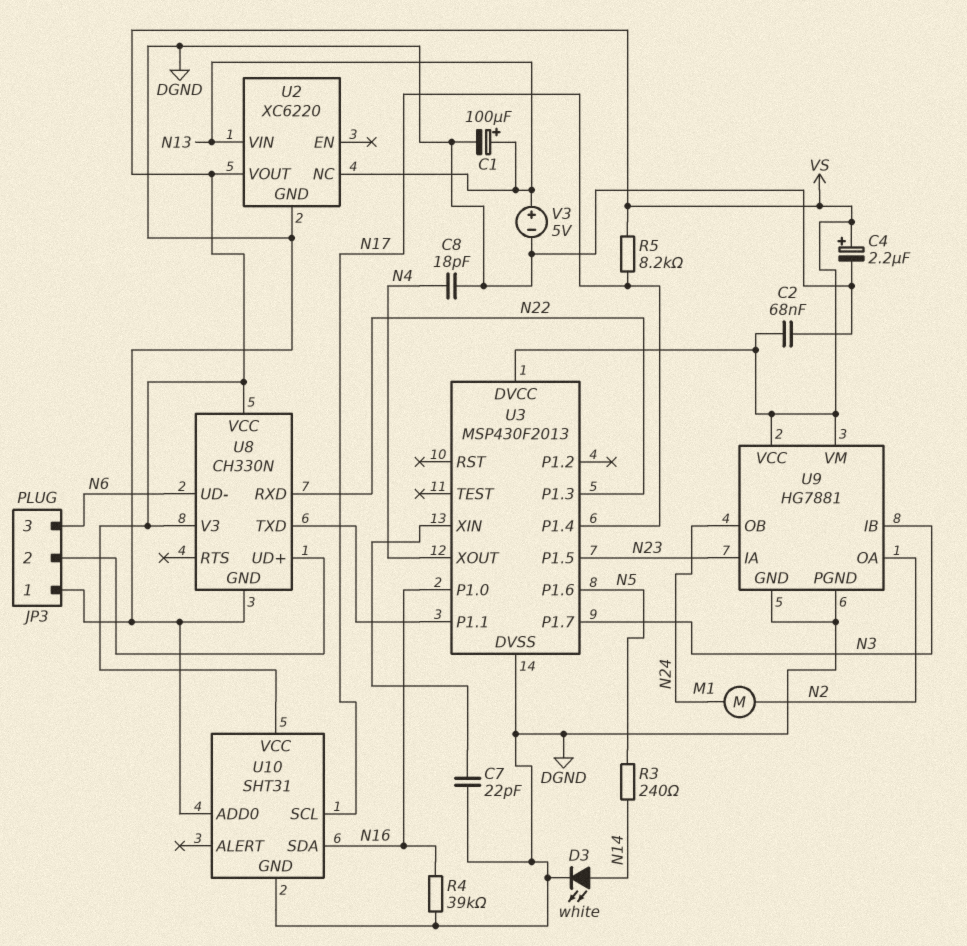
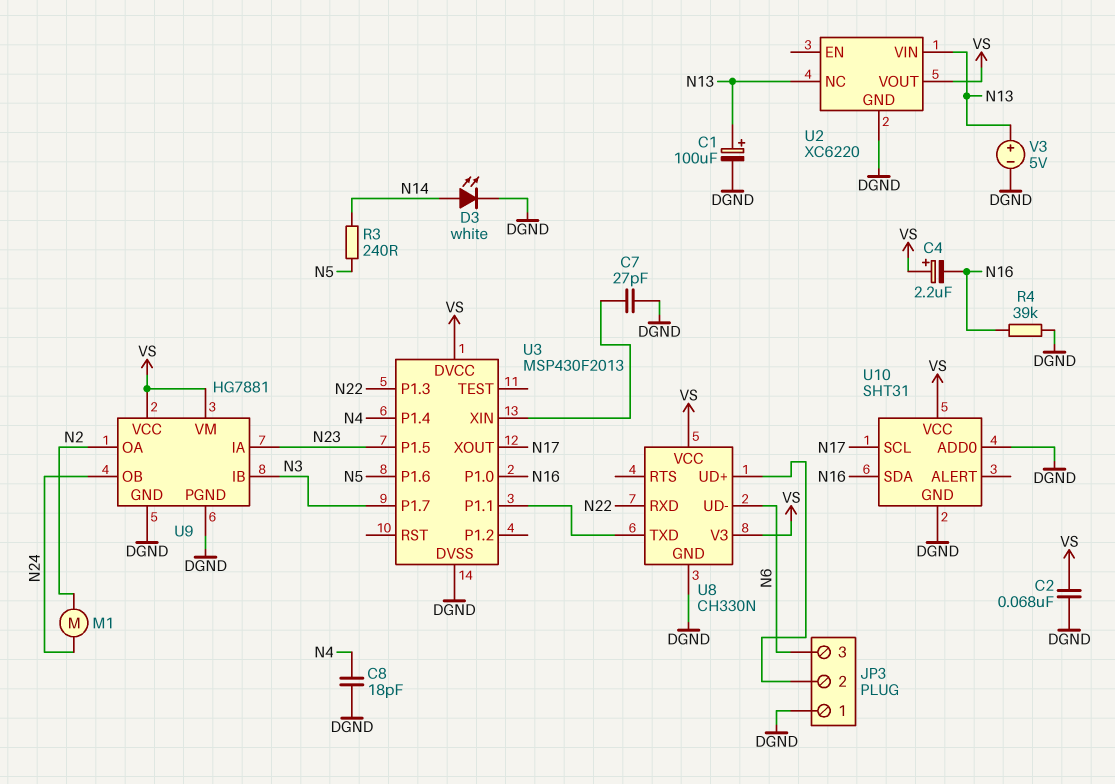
C4: 2.2uF (plus VS, minus DGND) -> 2.2uF (plus VS, minus N16)
C7: 22pF (DGND, U3/XIN) -> 27pF (DGND, U3/XIN)
R5: 8.2k (N17, VS) -> none
U3 pin P1.4: N17 -> N4
U3 pin XOUT: N4 -> N17

